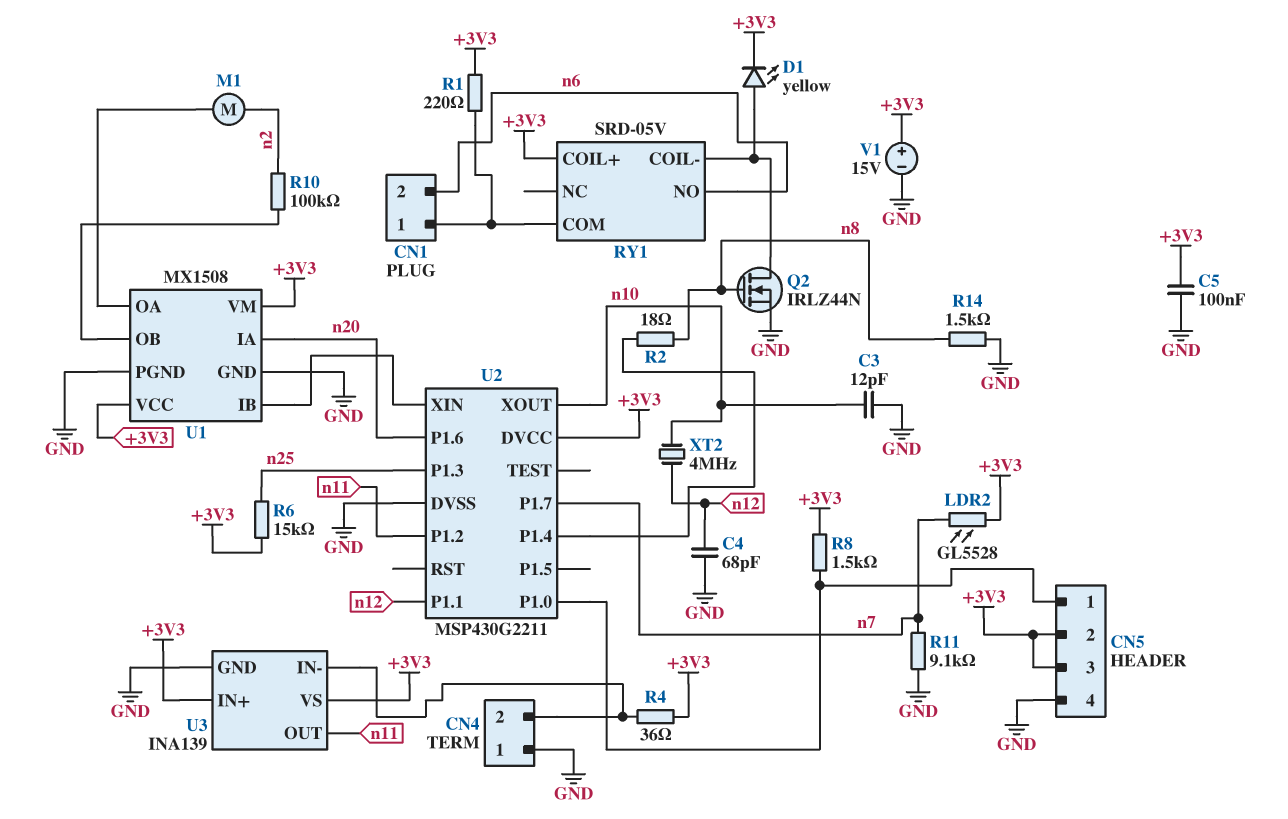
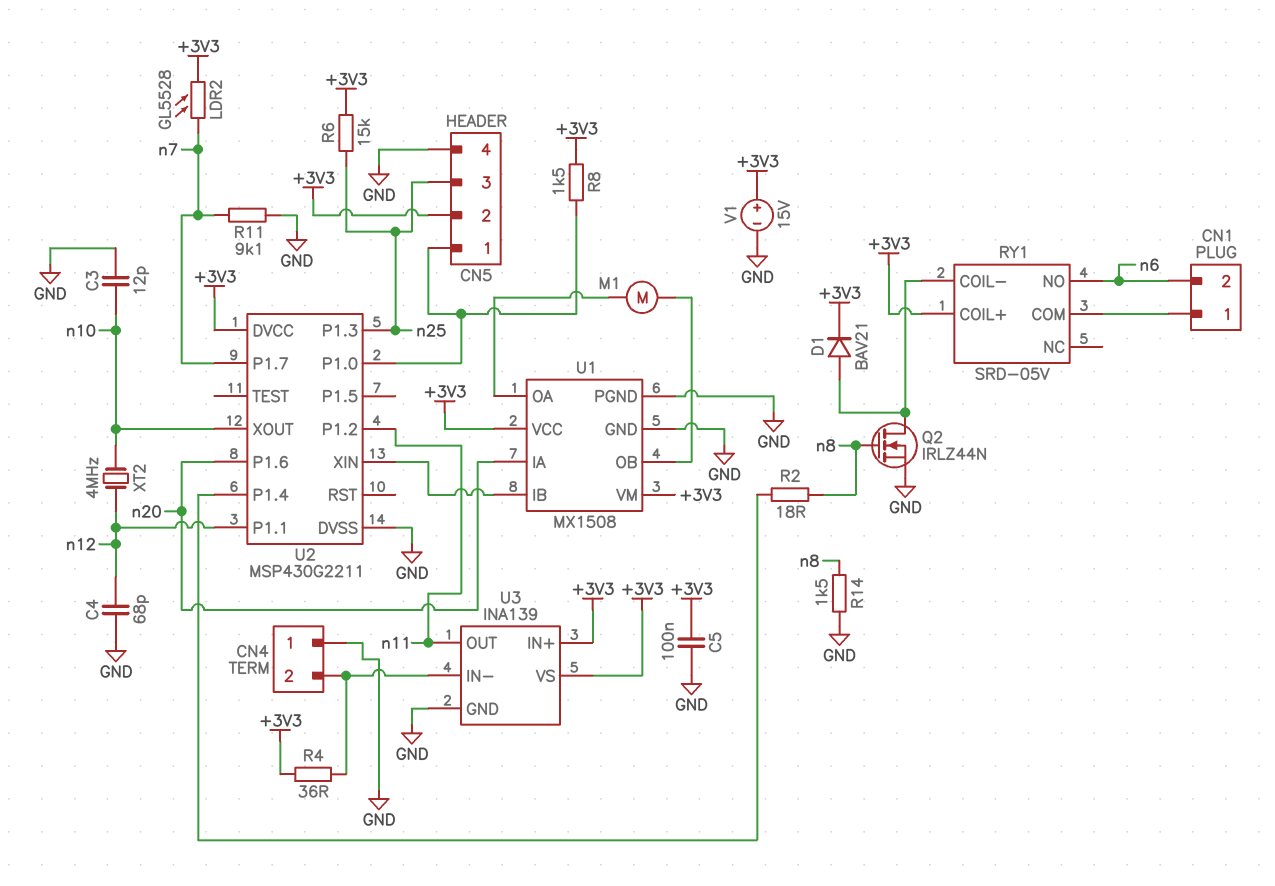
CN5 pin 3: +3V3 -> n25
D1: LED yellow (A RY1/COIL-, K +3V3) -> diode BAV21 (A RY1/COIL-, K +3V3)
M1: motor (U1/OA, n2) -> motor (U1/OA, U1/OB)
R1: 220 (+3V3, CN1/1) -> none
R10: 100k (U1/OB, n2) -> none

